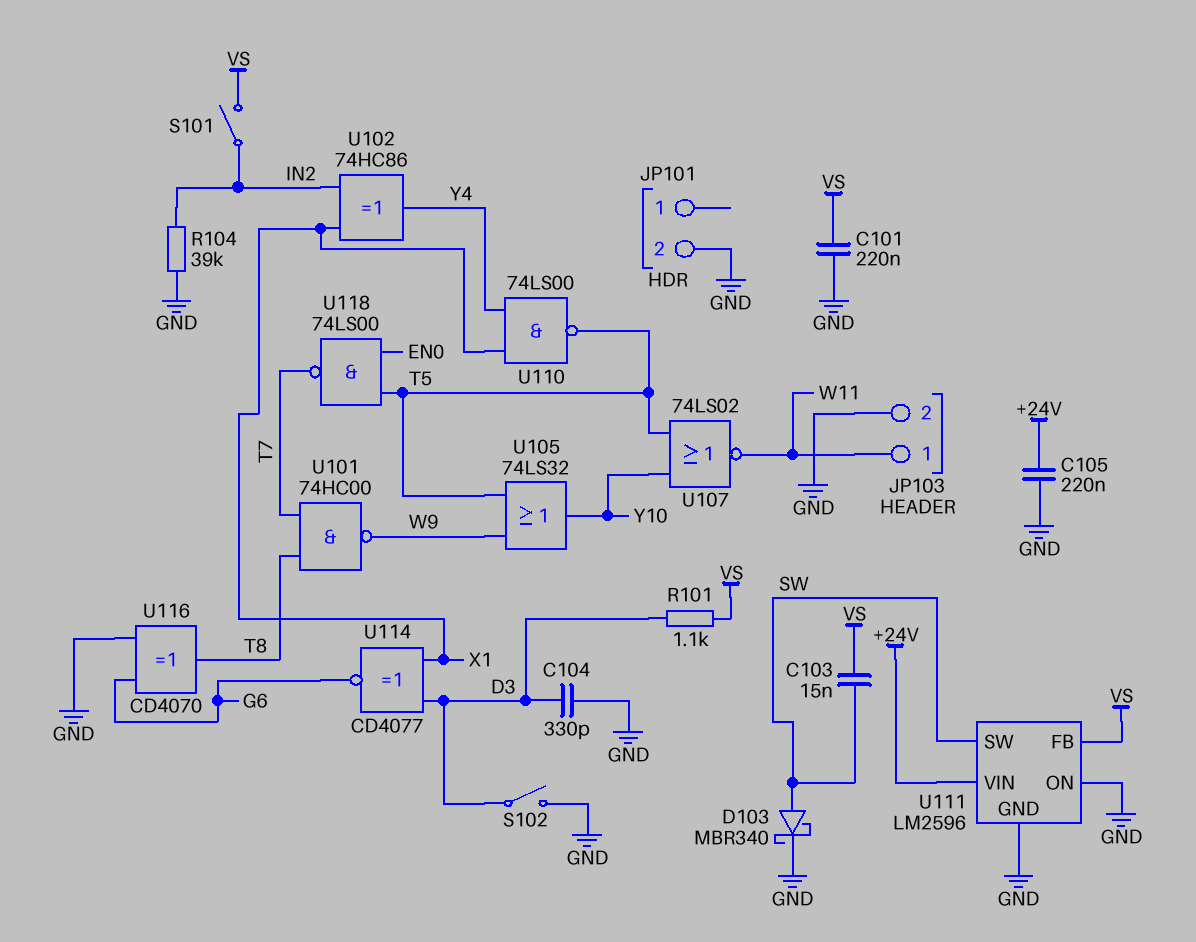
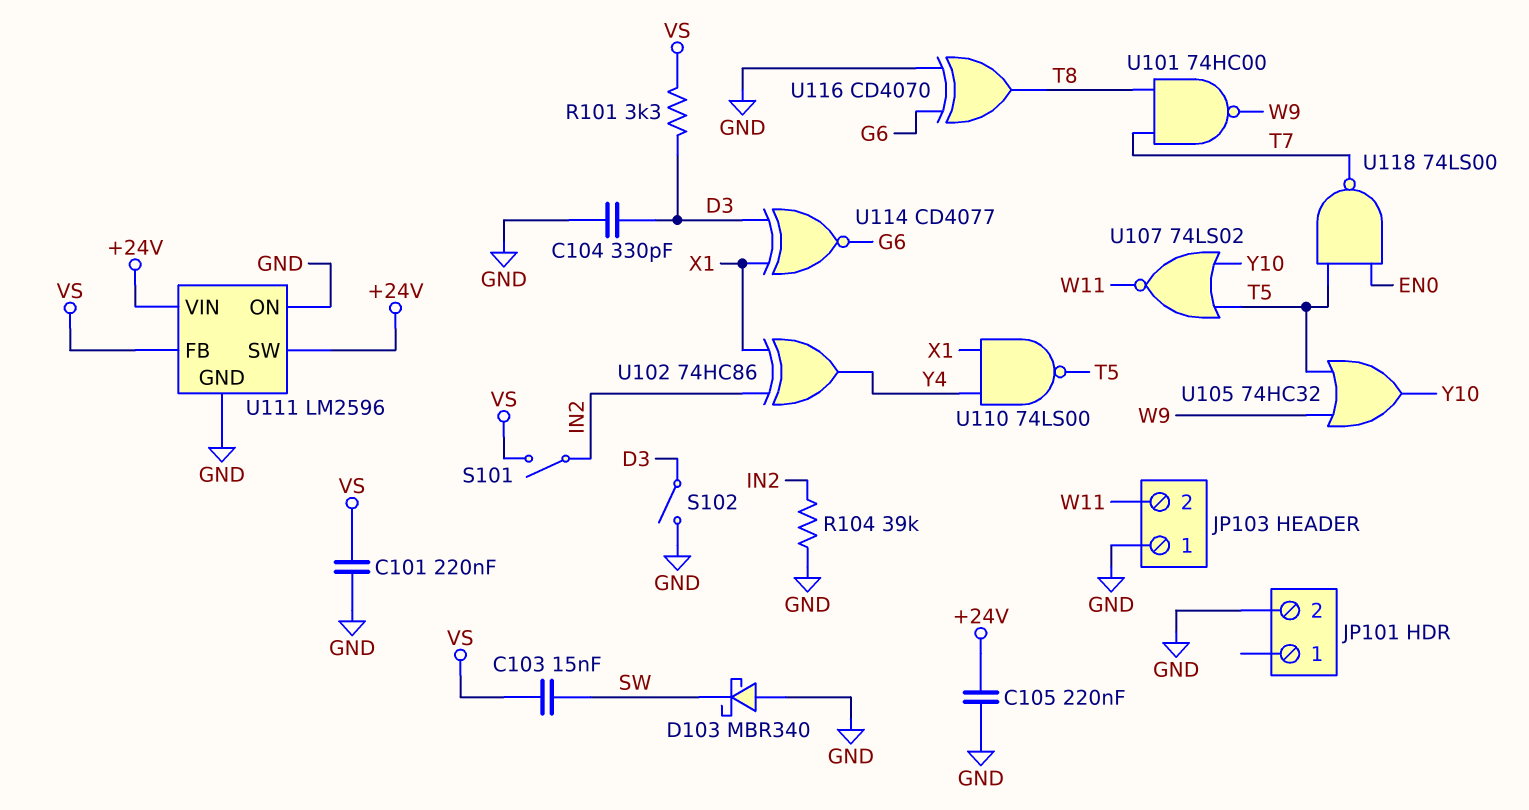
D103: schottky MBR340 (A SW, K GND) -> schottky MBR340 (A GND, K SW)
JP103 pin 1: W11 -> GND
JP103 pin 2: GND -> W11
R101: 1.1k (D3, VS) -> 3.3k (D3, VS)
U105: OR 74LS32 (in T5, in W9, out Y10) -> OR 74HC32 (in T5, in W9, out Y10)
U111 pin SW: SW -> +24V

